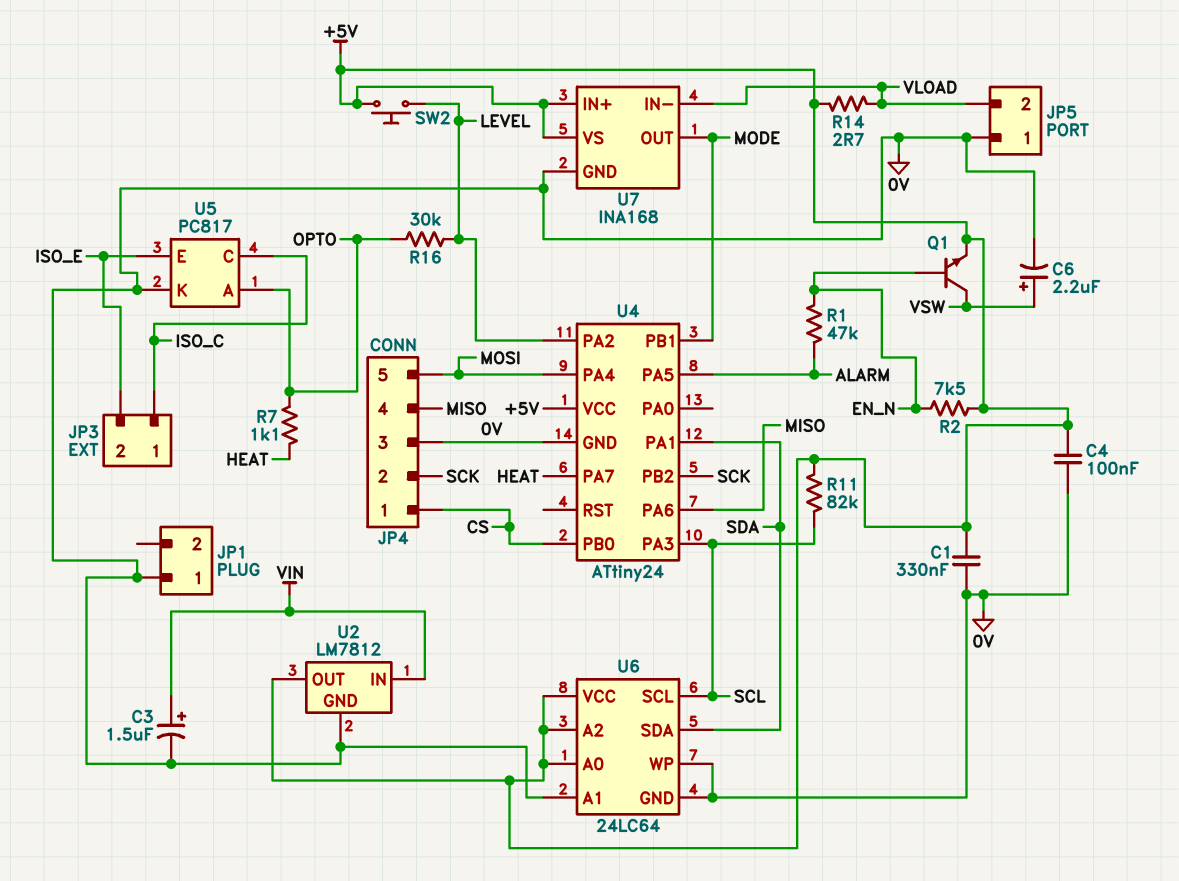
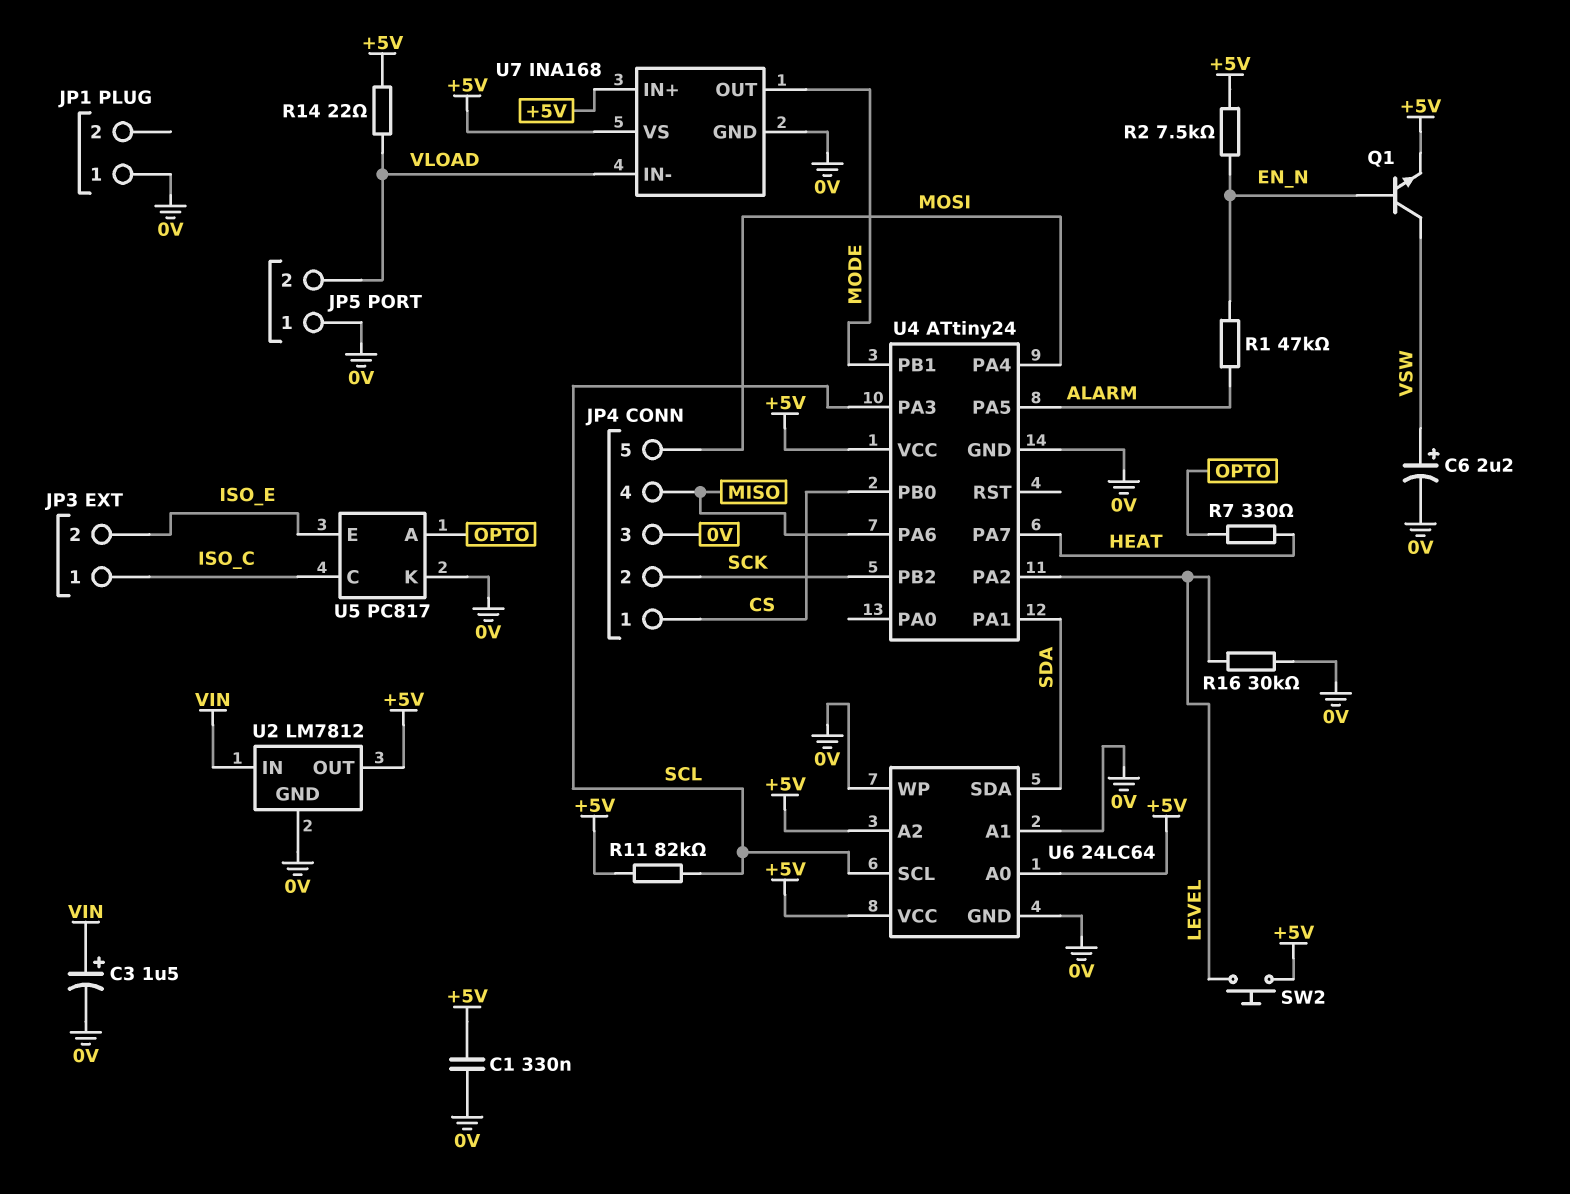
C4: 100nF (+5V, 0V) -> none
R7: 1.1k (HEAT, OPTO) -> 330 (HEAT, OPTO)
R14: 2.7 (+5V, VLOAD) -> 22 (+5V, VLOAD)
R16: 30k (LEVEL, OPTO) -> 30k (0V, LEVEL)

